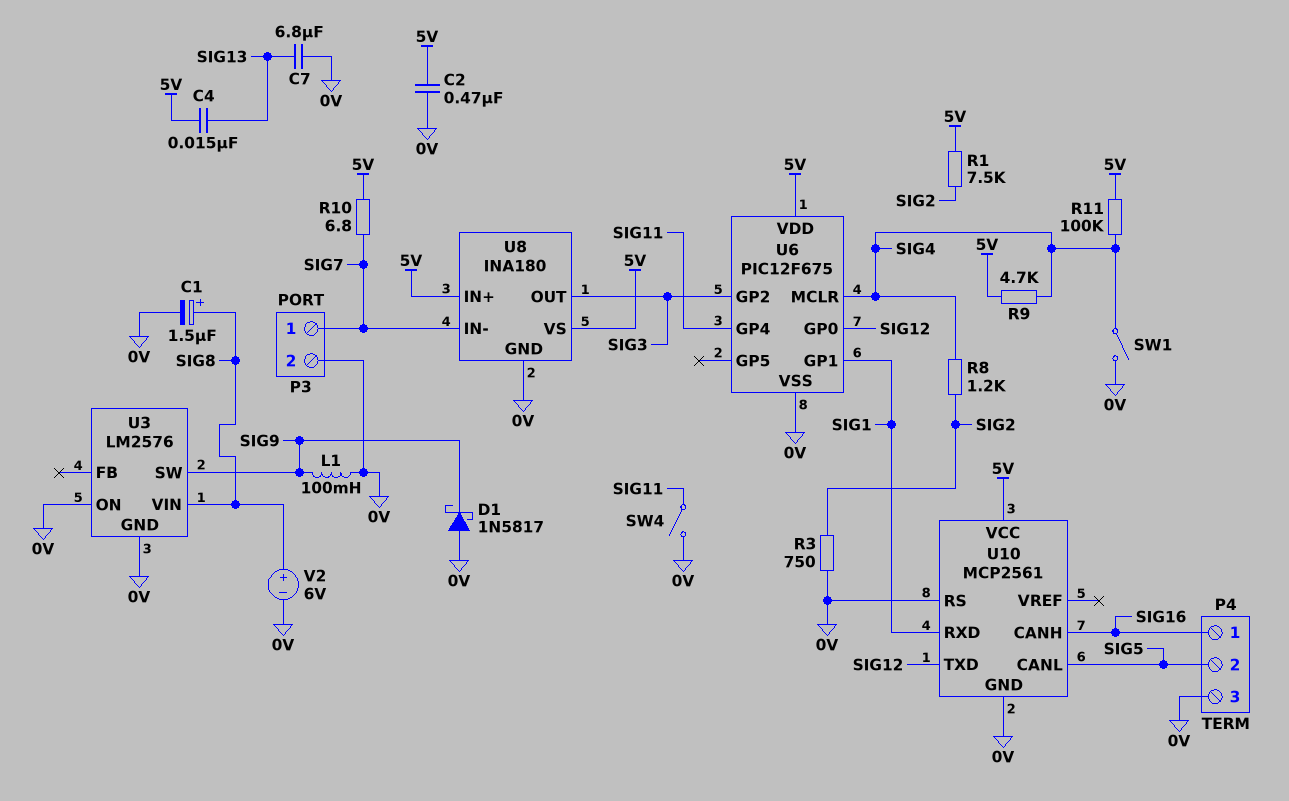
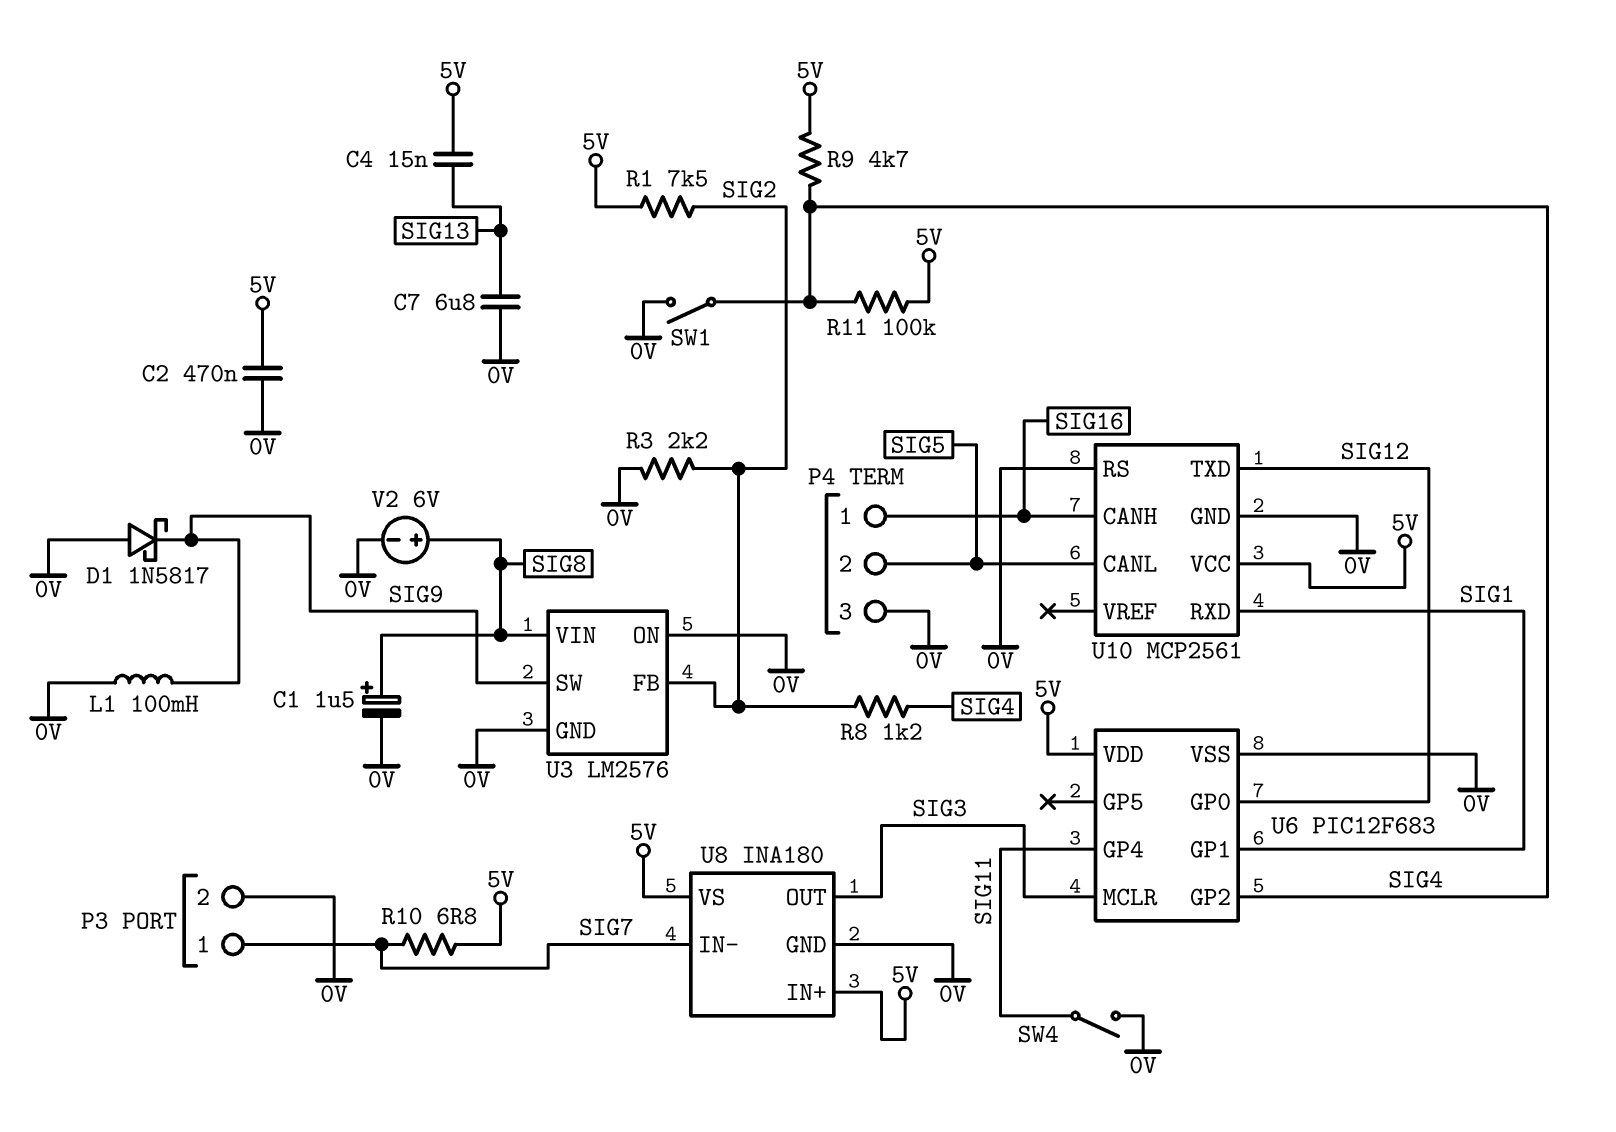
R3: 750 (0V, SIG2) -> 2.2k (0V, SIG2)
U3 pin FB: none -> SIG2
U6: PIC12F675 -> PIC12F683
U6 pin GP2: SIG3 -> SIG4
U6 pin MCLR: SIG4 -> SIG3

